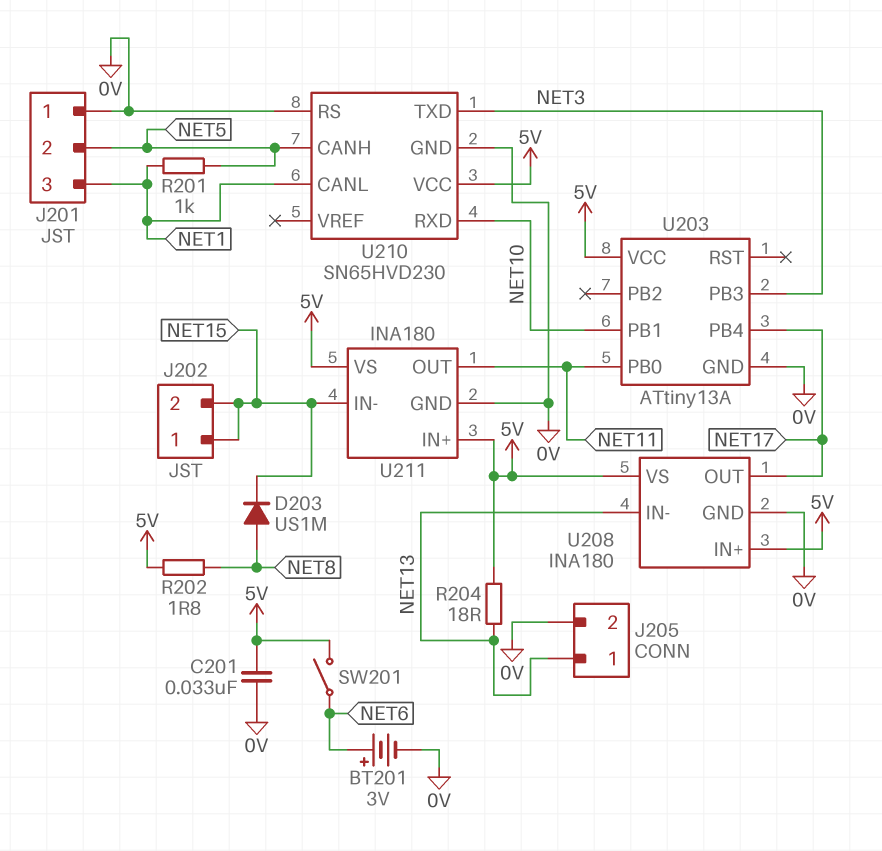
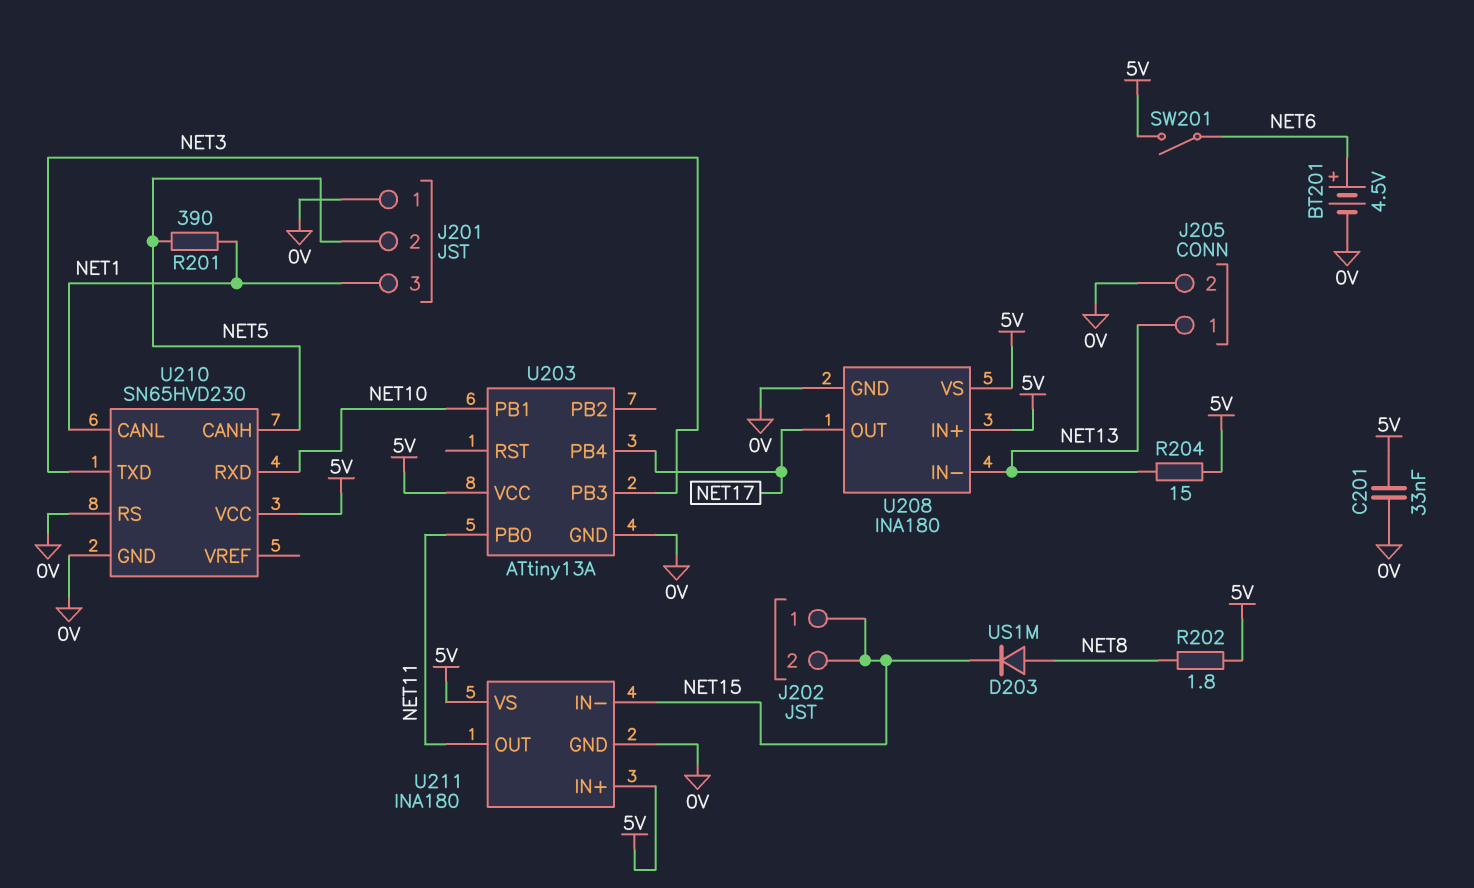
BT201: 3V (plus NET6, minus 0V) -> 4.5V (plus NET6, minus 0V)
R201: 1k (NET1, NET5) -> 390 (NET1, NET5)
R204: 18 (5V, NET13) -> 15 (5V, NET13)

